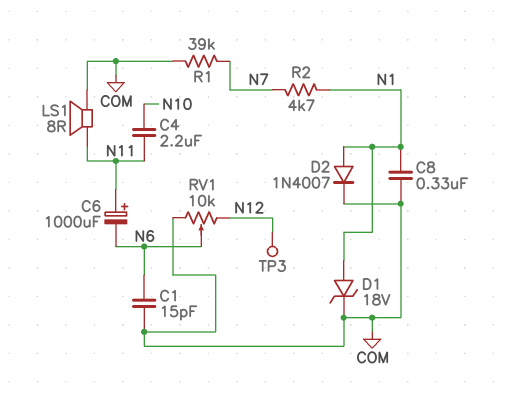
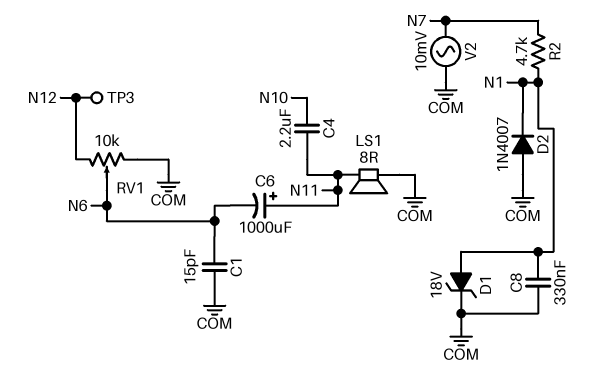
D2: diode 1N4007 (A N1, K COM) -> diode 1N4007 (A COM, K N1)
R1: 39k (COM, N7) -> none
V2: none -> AC 10mV (COM, N7)

